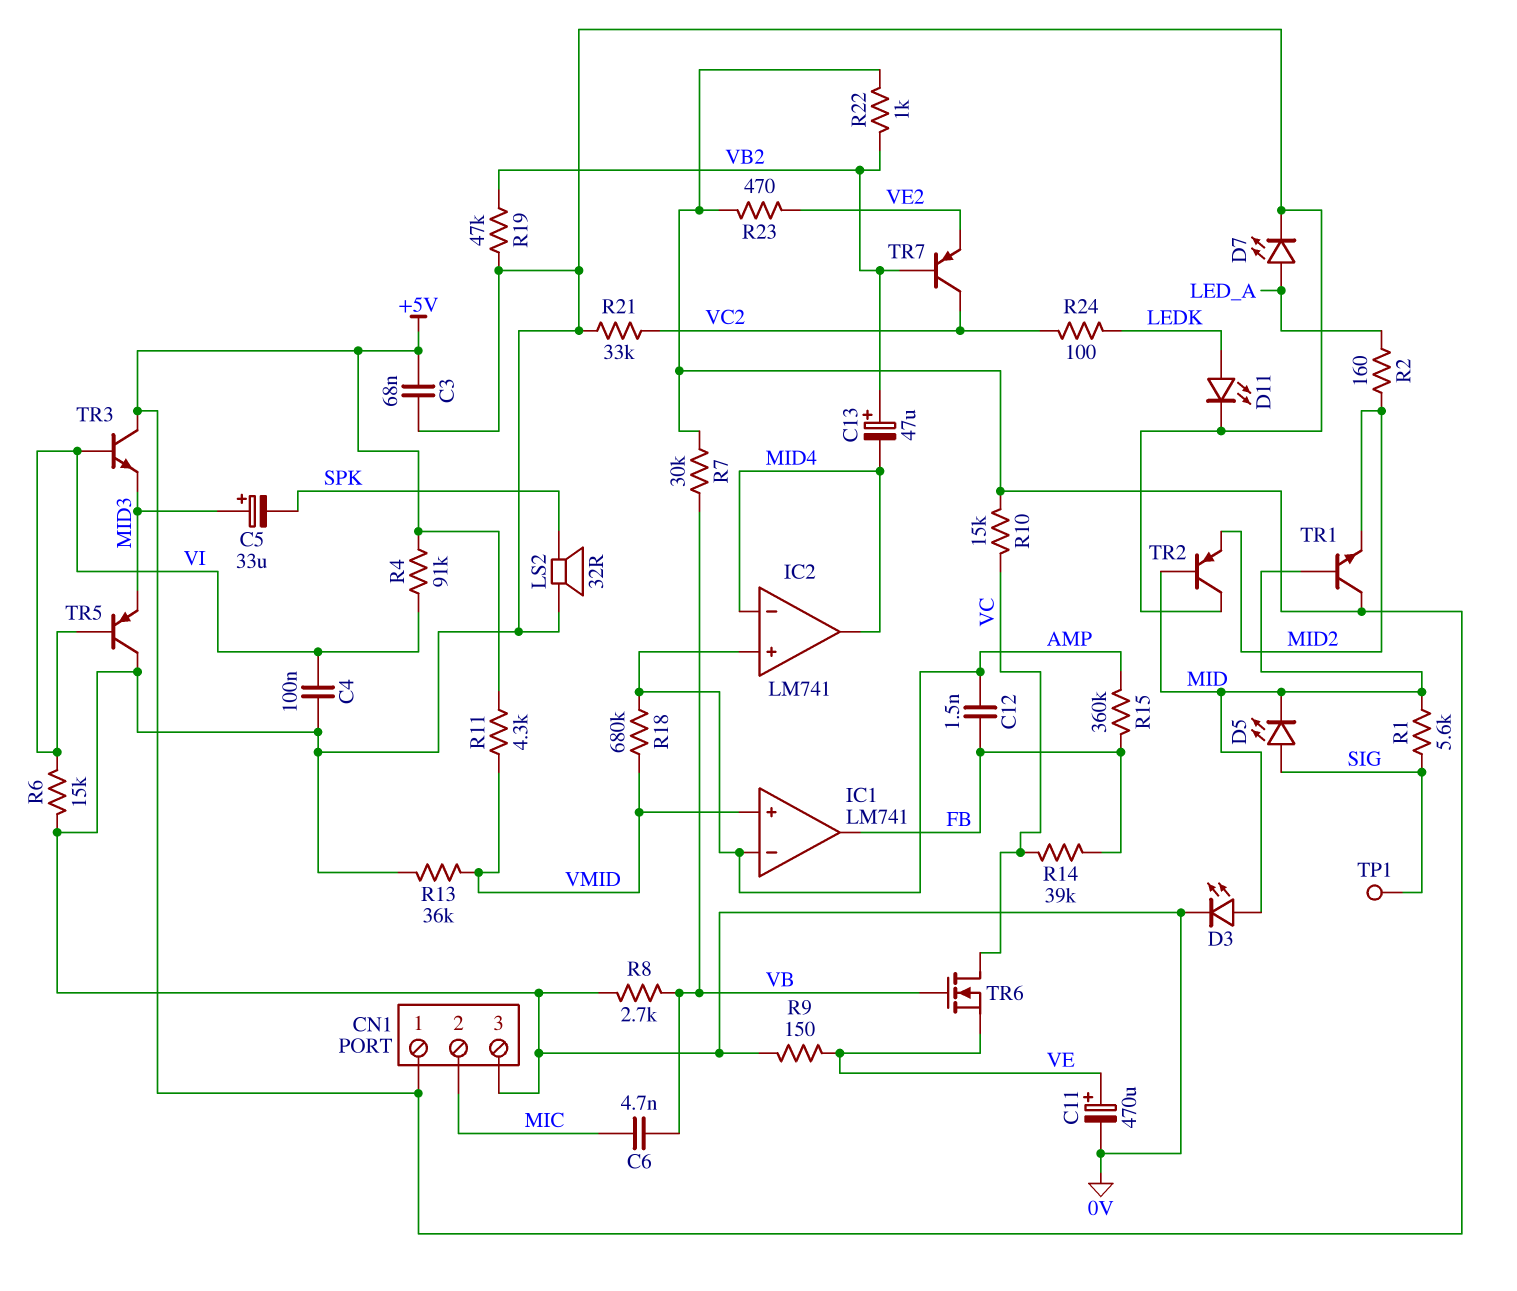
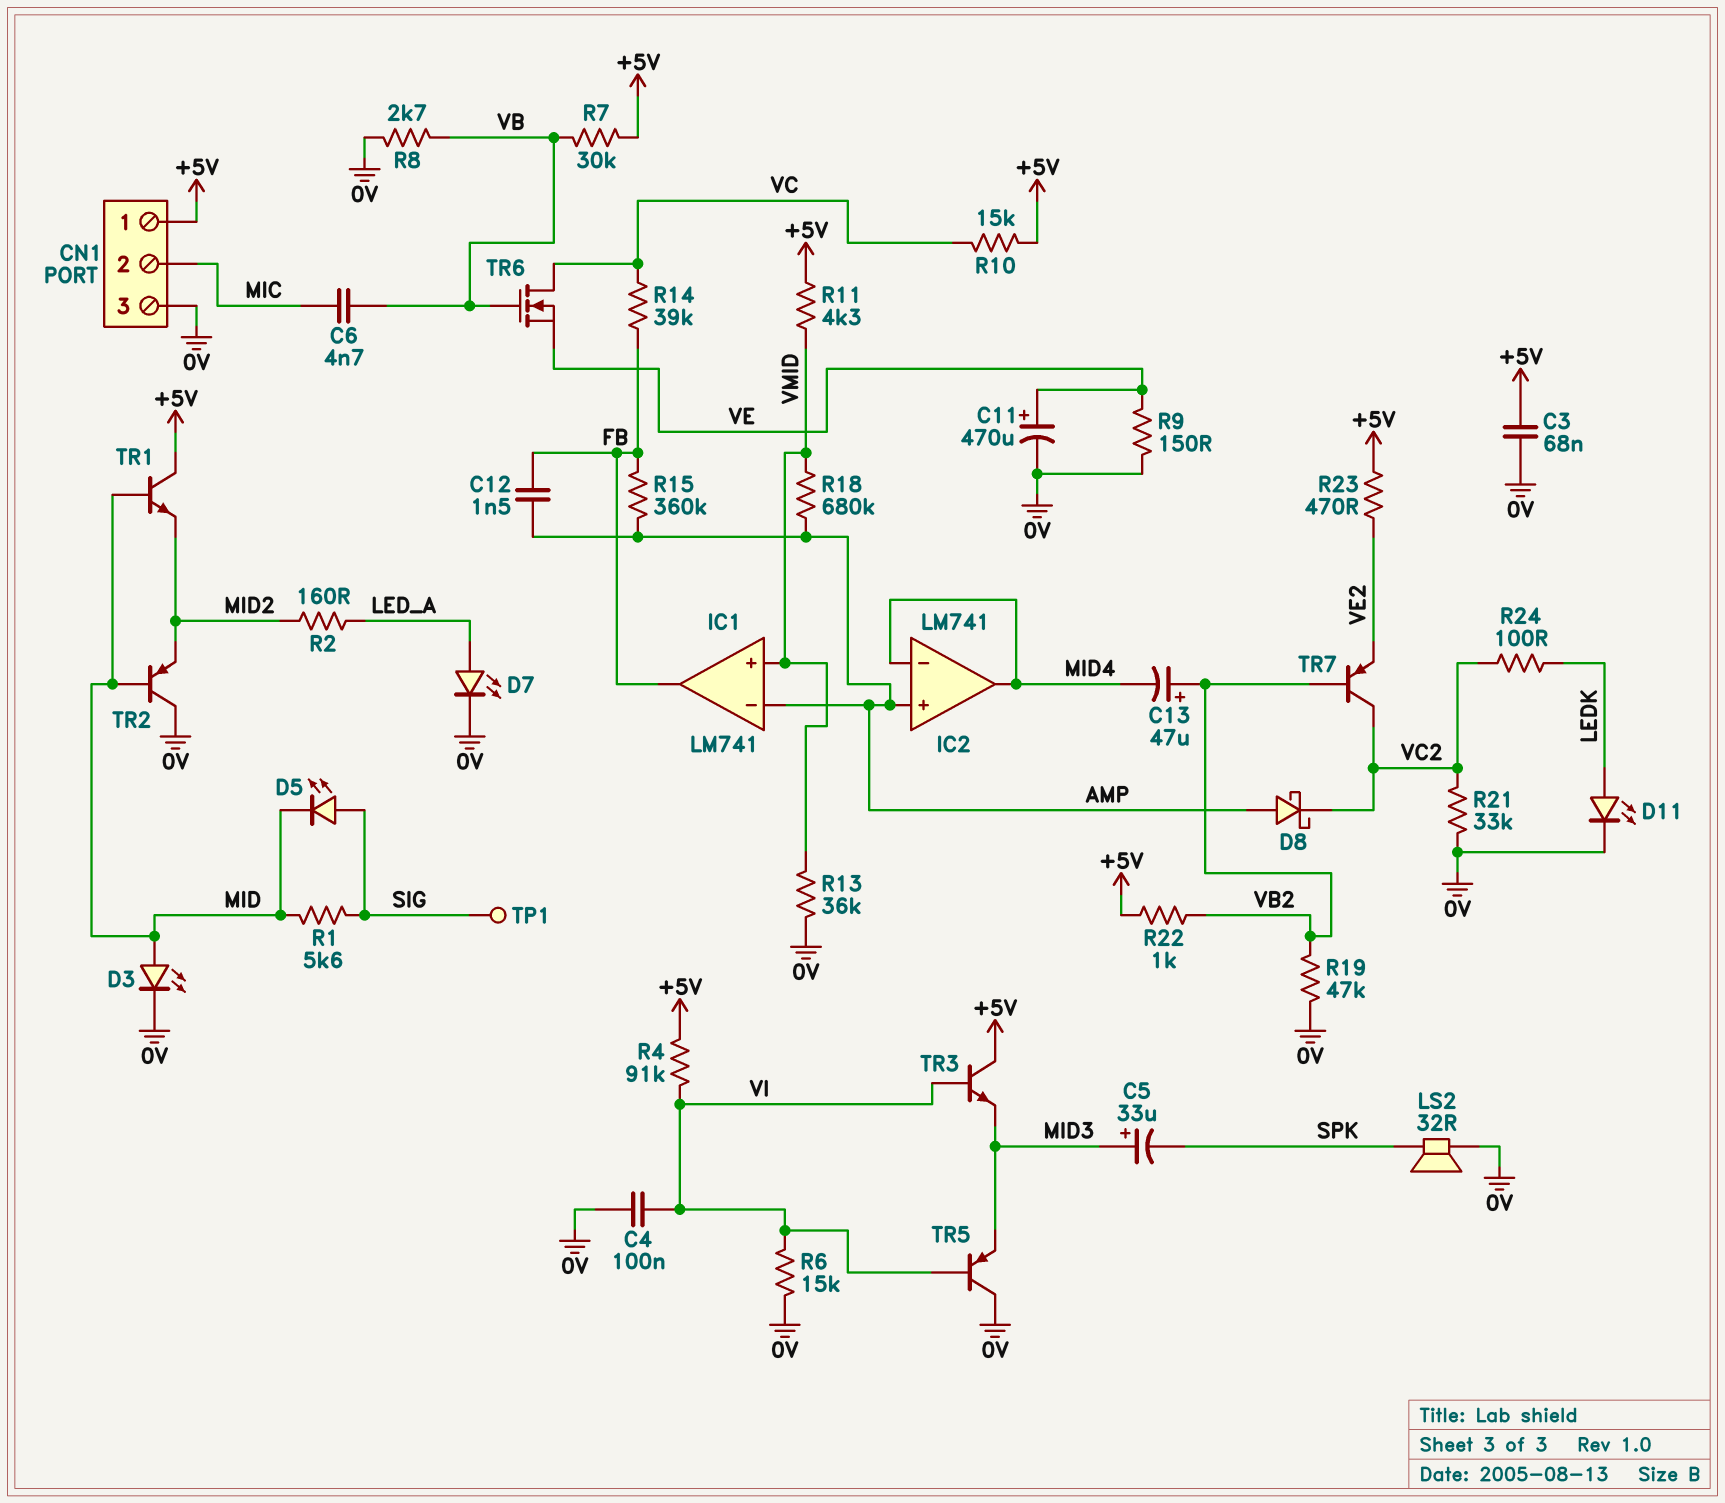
D8: none -> schottky (A AMP, K VC2)

